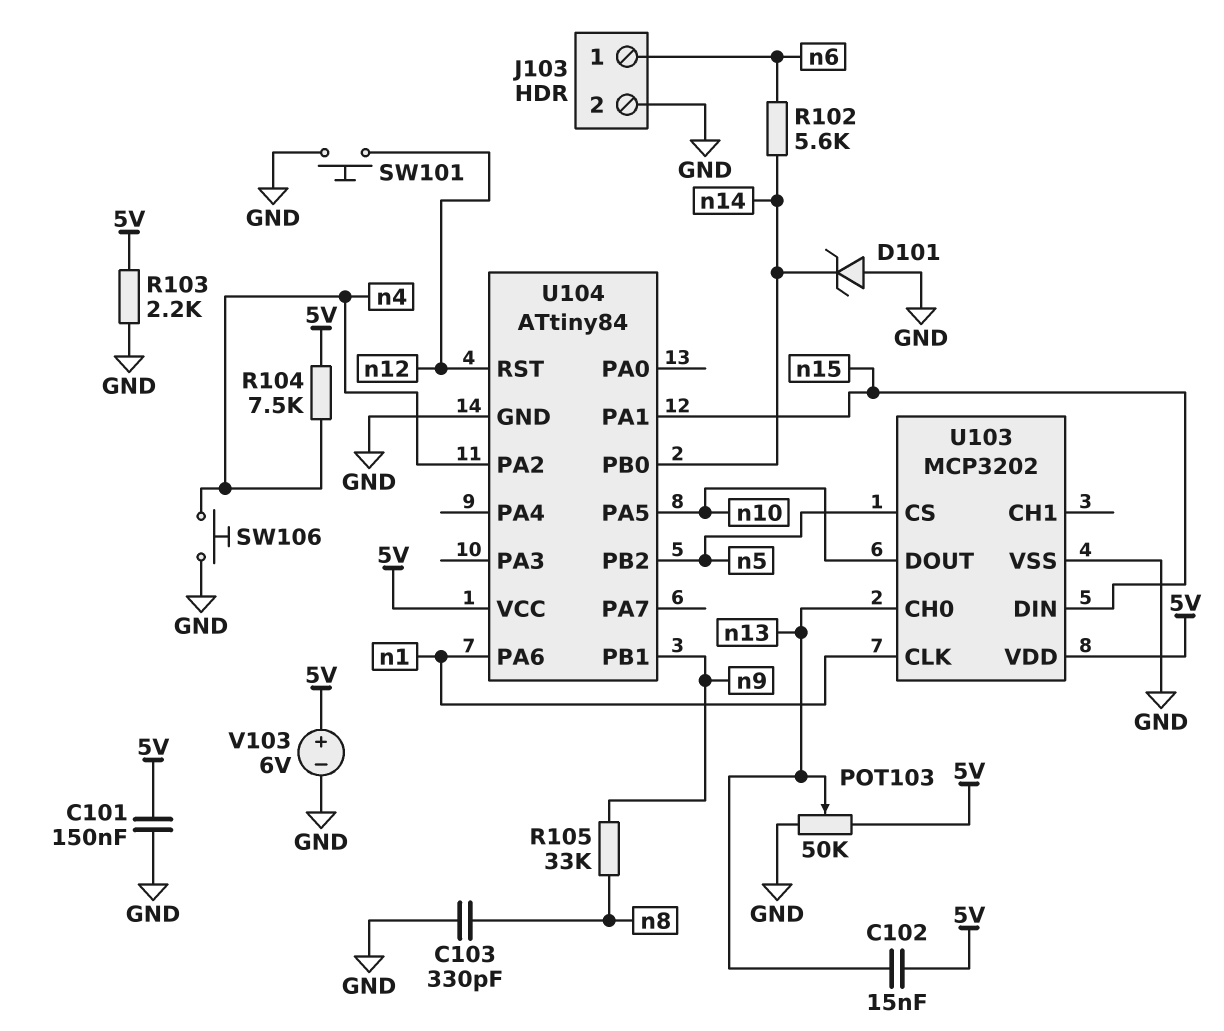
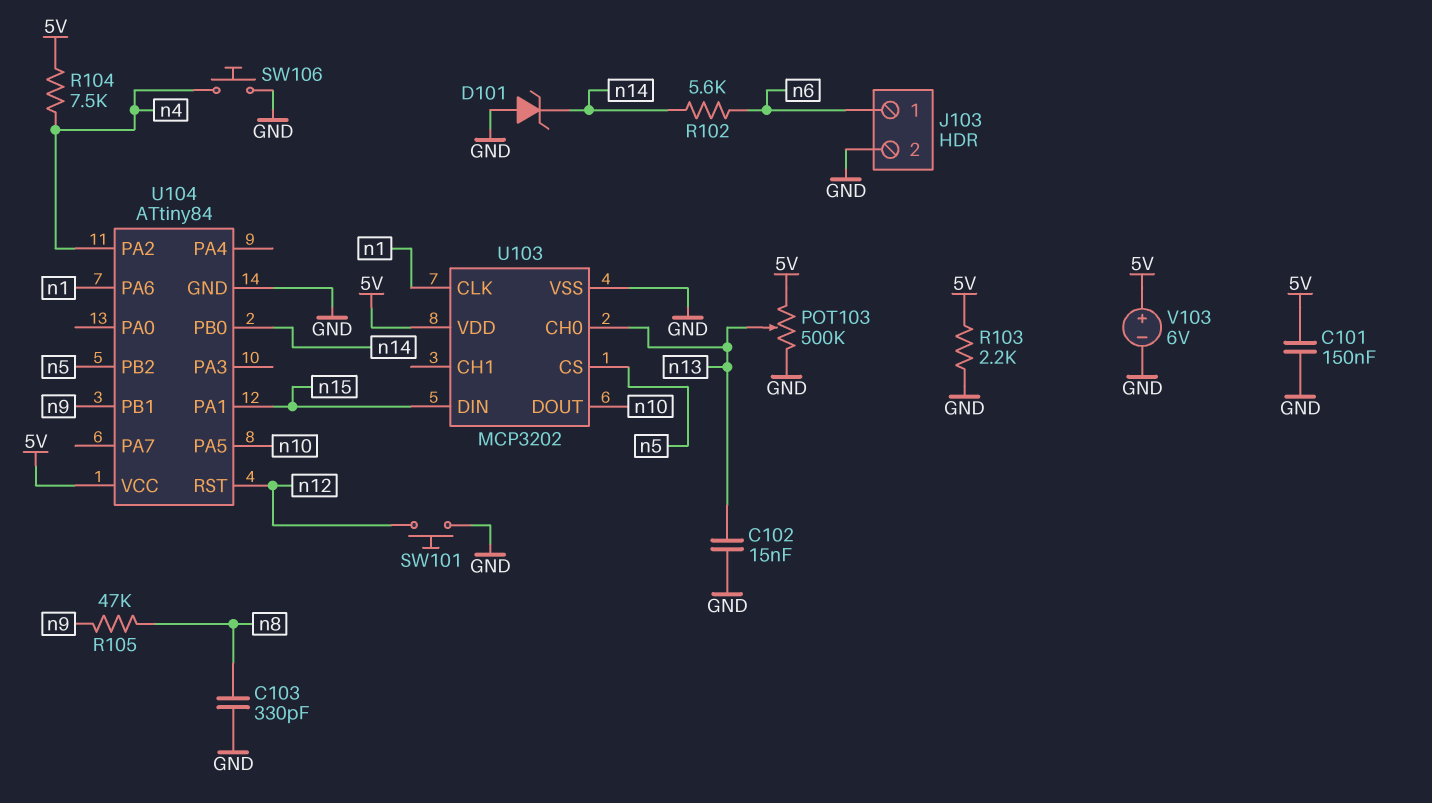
C102: 15nF (5V, n13) -> 15nF (GND, n13)
POT103: 50k (5V, GND, wiper n13) -> 500k (5V, GND, wiper n13)
R105: 33k (n8, n9) -> 47k (n8, n9)

